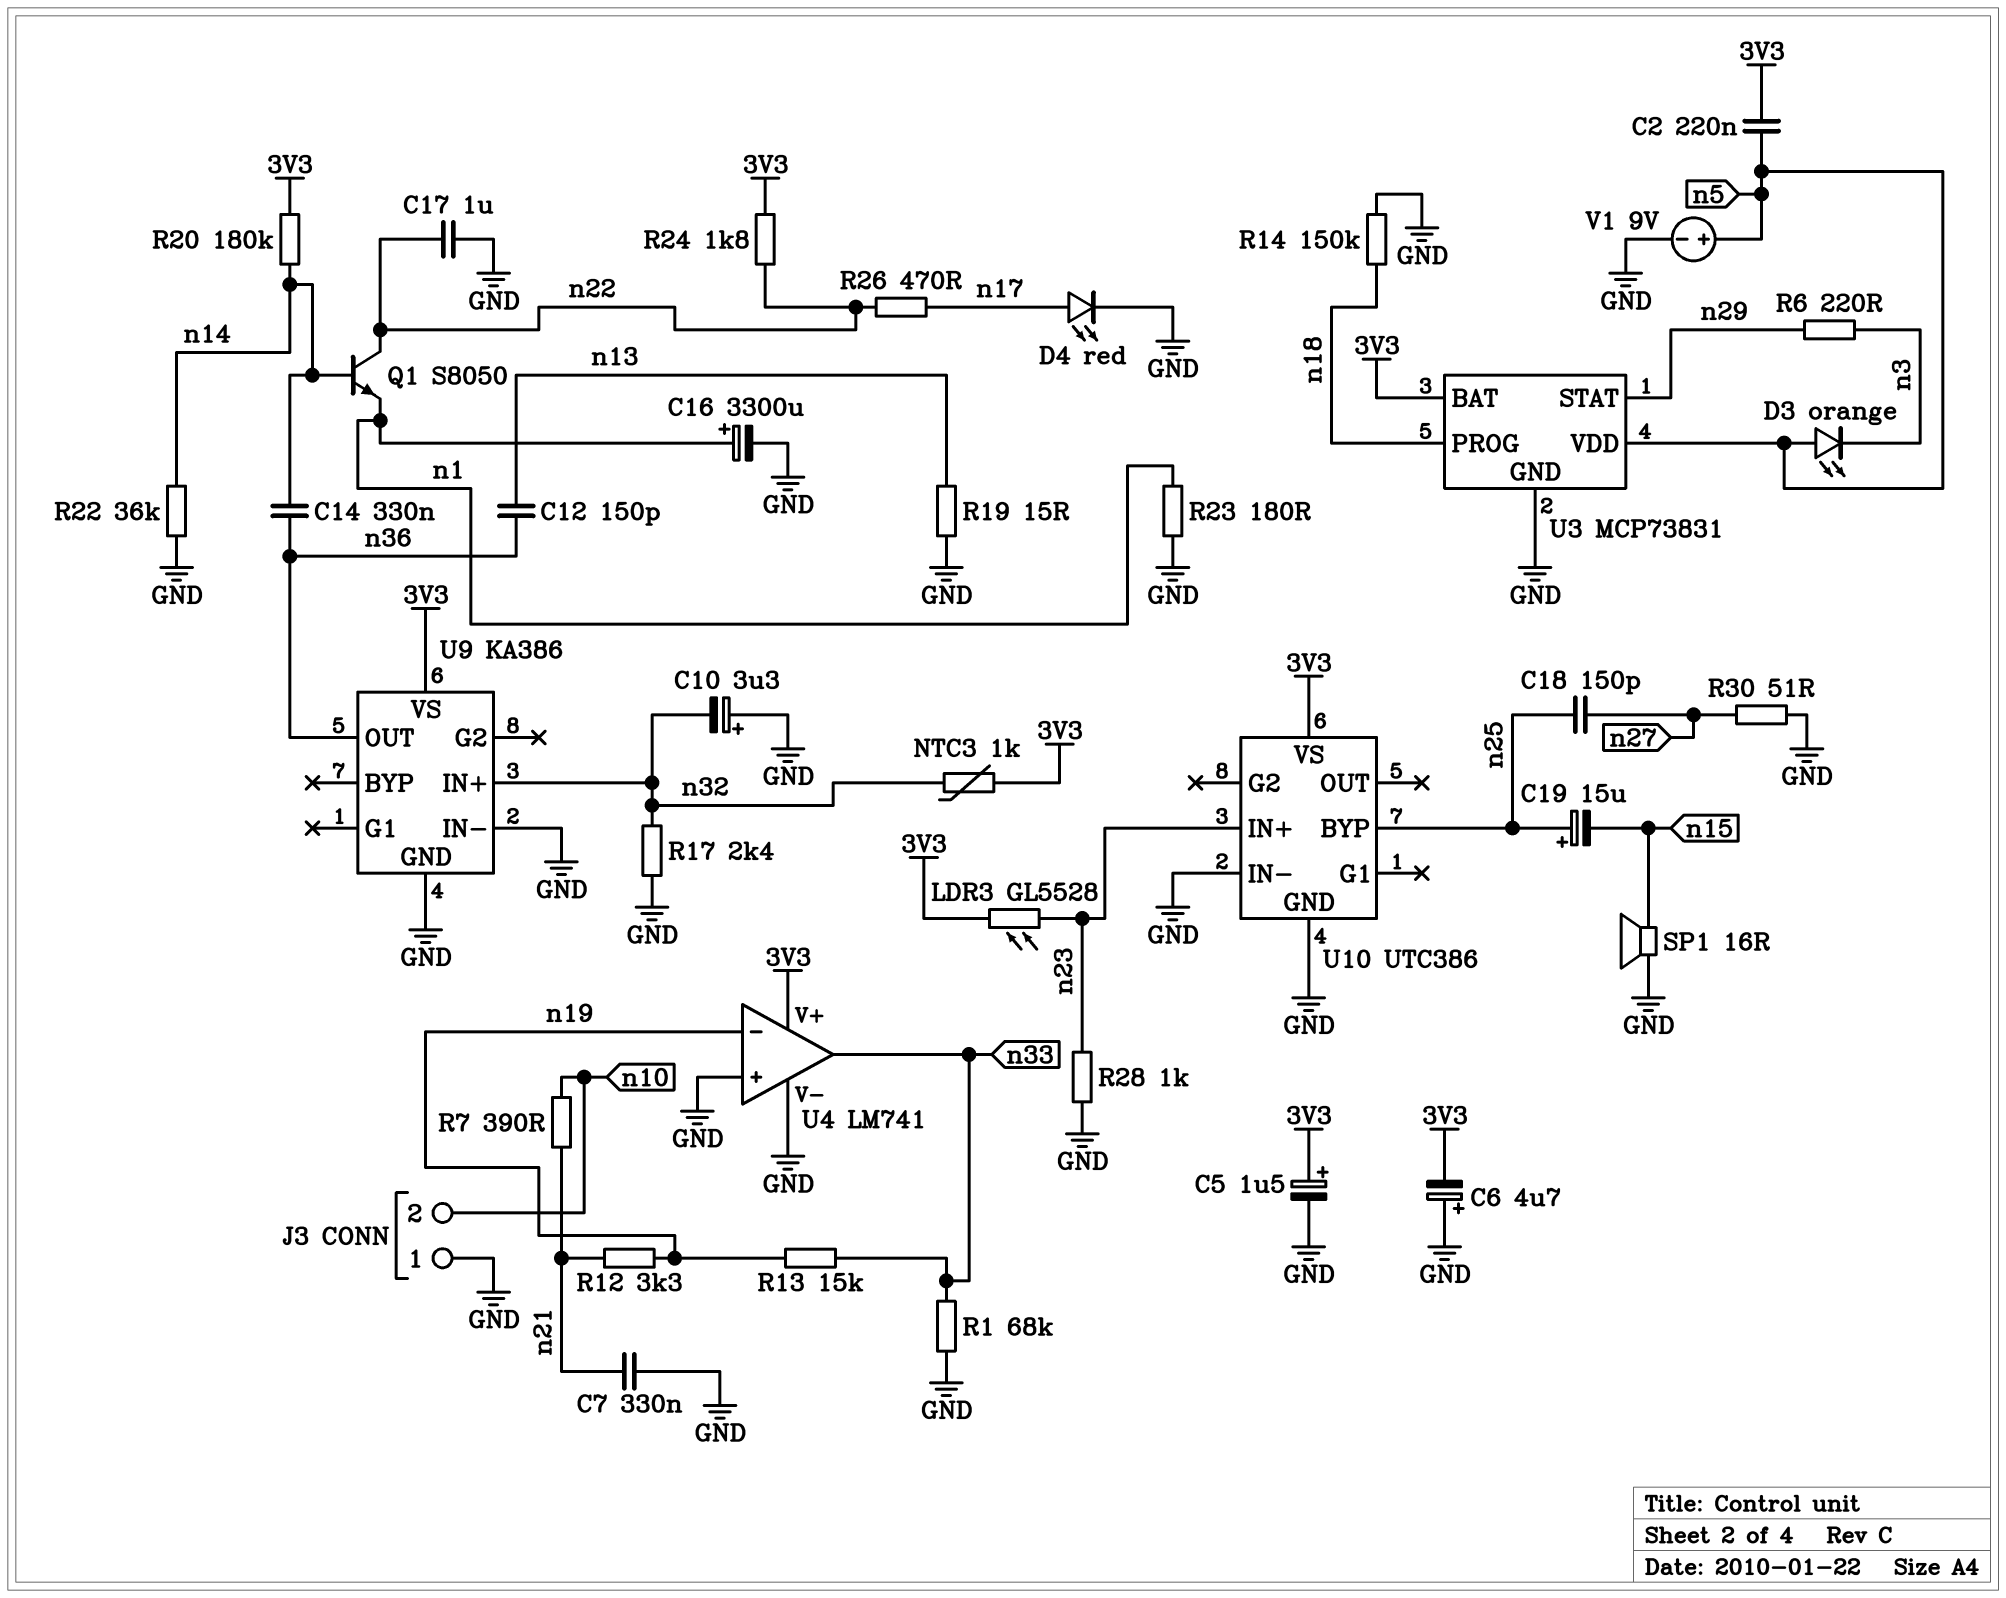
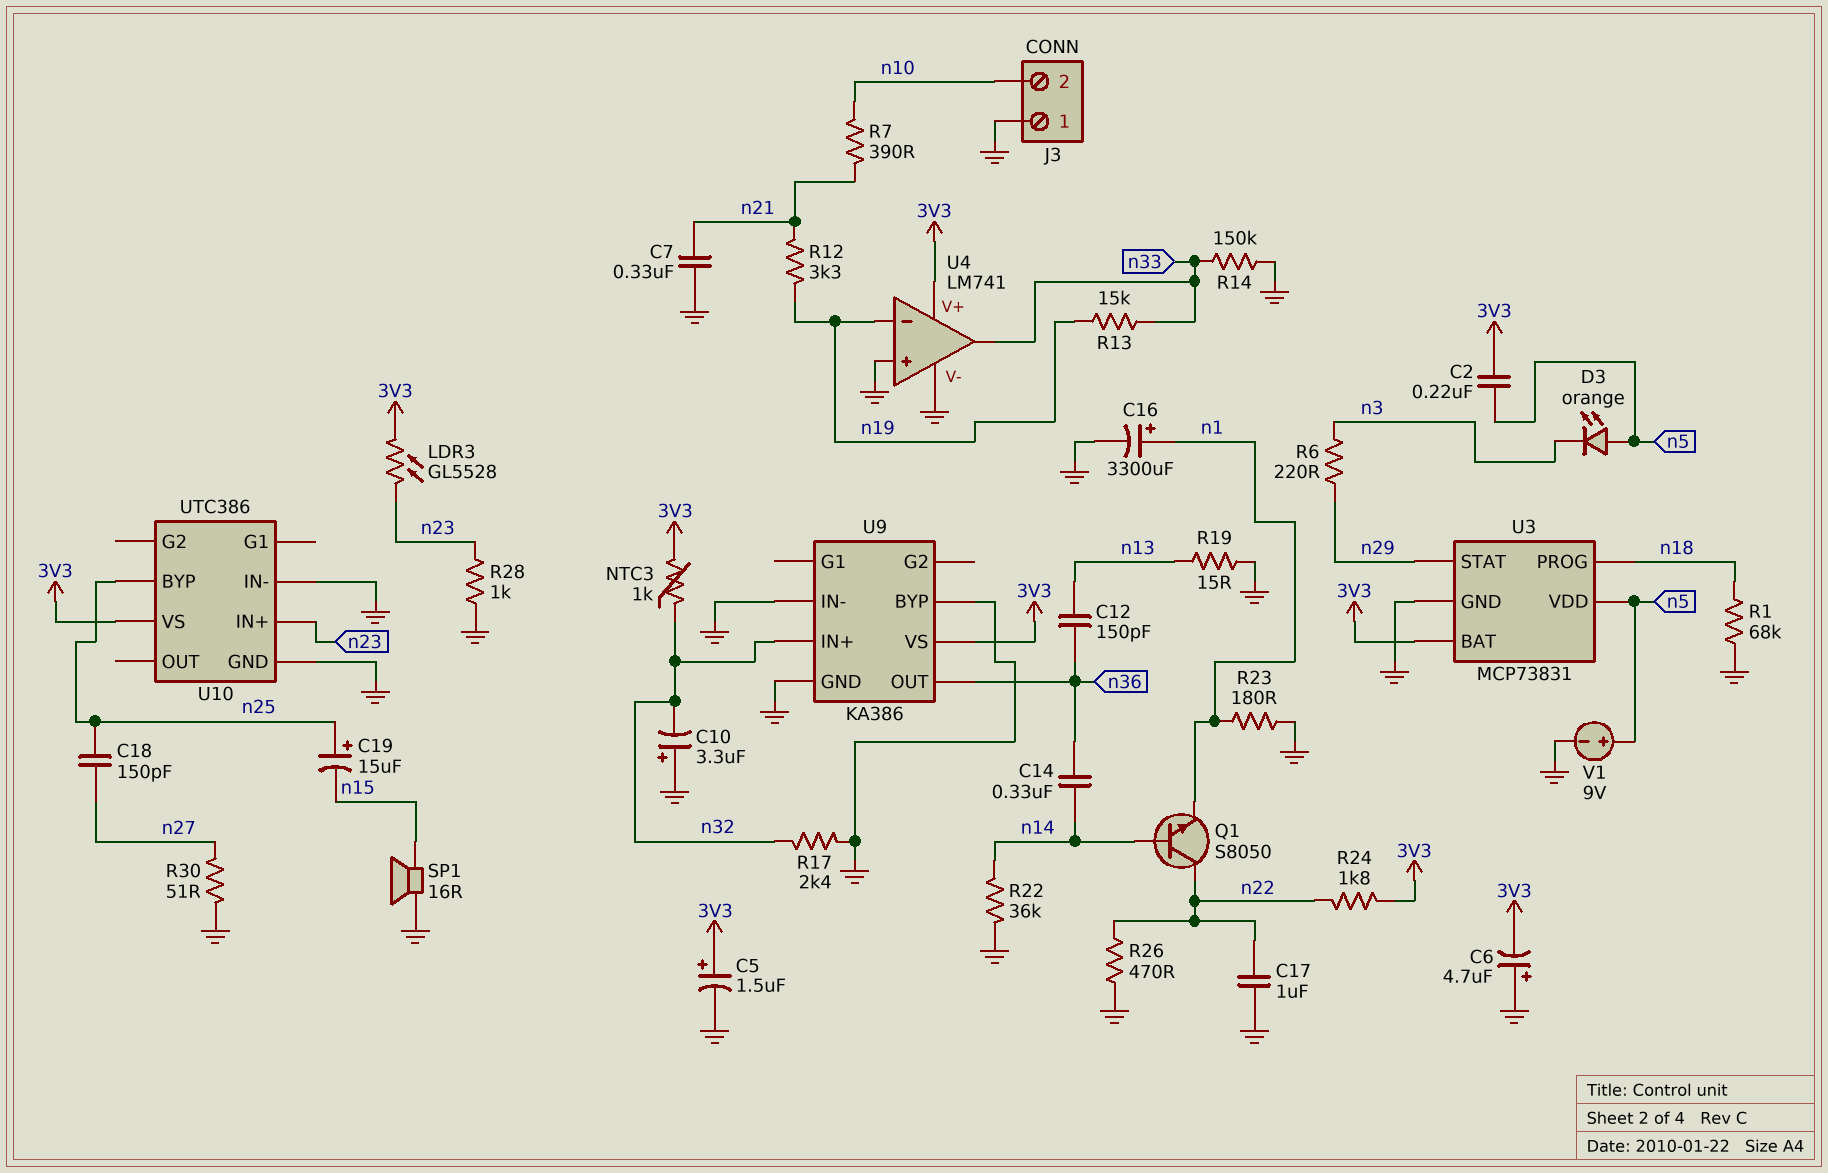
D4: LED red (A n17, K GND) -> none
R1: 68k (GND, n33) -> 68k (GND, n18)
R14: 150k (GND, n18) -> 150k (GND, n33)
R20: 180k (3V3, n14) -> none
R26: 470 (n17, n22) -> 470 (GND, n22)
U9 pin BYP: none -> GND

